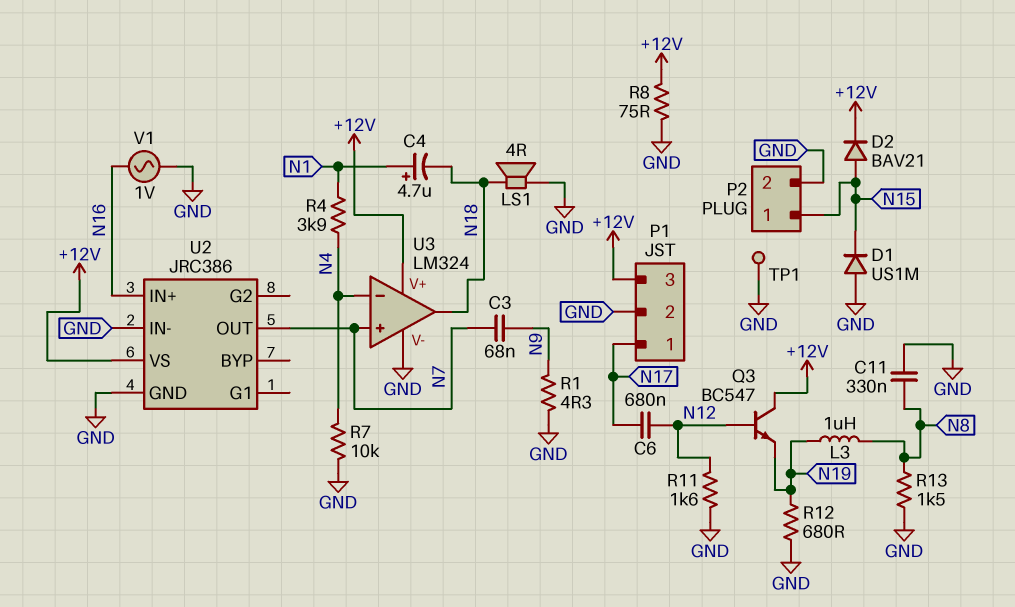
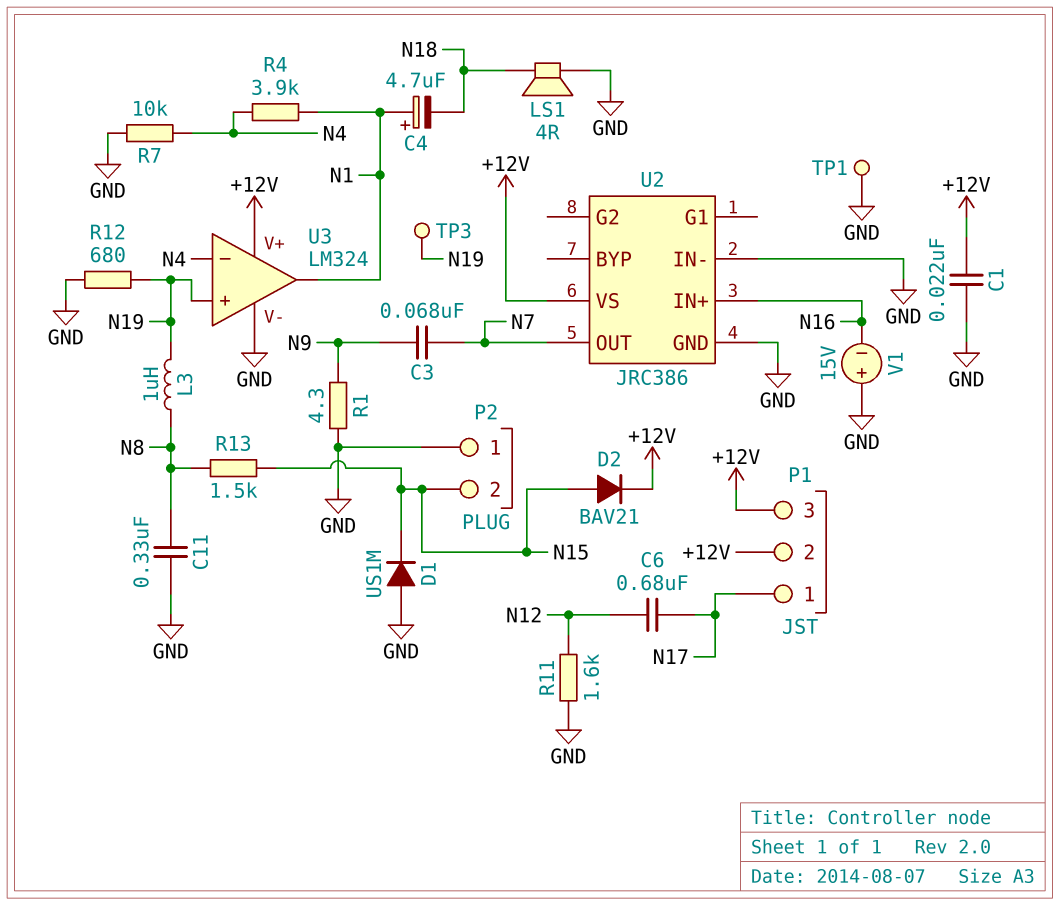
C1: none -> 22nF (+12V, GND)
P1 pin 2: GND -> +12V
P2 pin 1: N15 -> GND
P2 pin 2: GND -> N15
Q3: NPN BC547 (B N12, C +12V, E N19) -> none
R8: 75 (+12V, GND) -> none
R13: 1.5k (GND, N8) -> 1.5k (N8, N15)
TP3: none -> test point (N19)
U3 pin in+: N7 -> N19
U3 pin out: N18 -> N1
V1: AC 1V (GND, N16) -> 15V (plus GND, minus N16)

